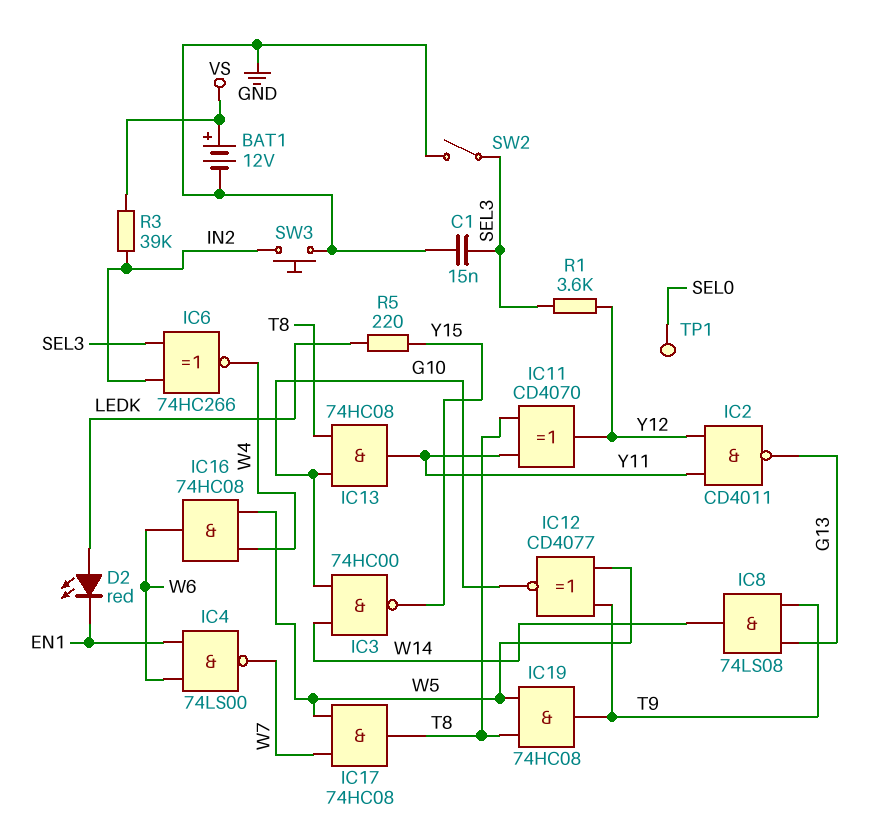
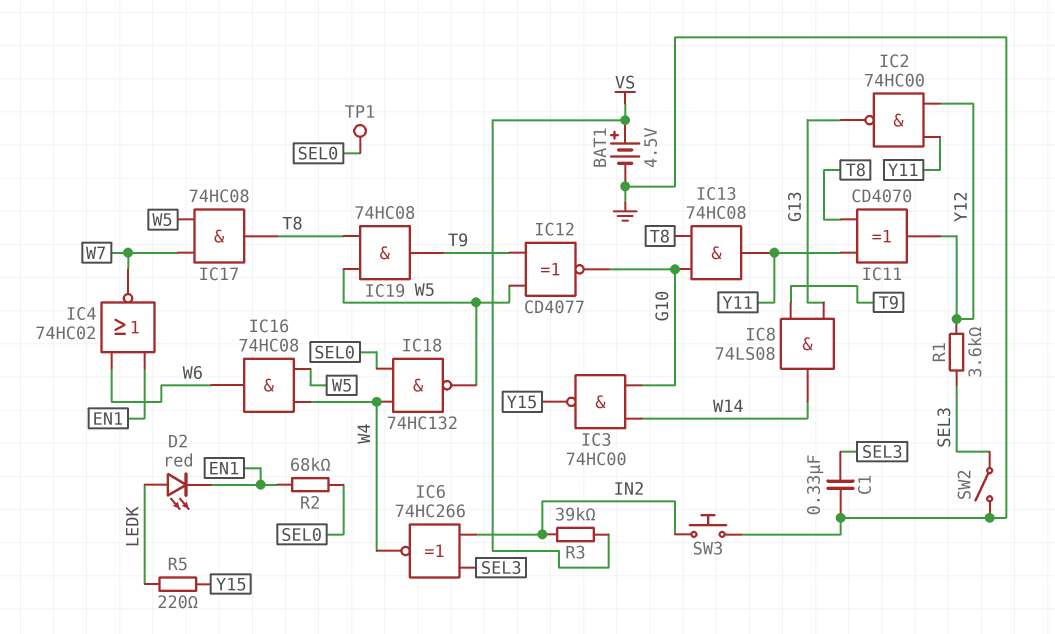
BAT1: 12V (plus VS, minus GND) -> 4.5V (plus VS, minus GND)
C1: 15nF (GND, SEL3) -> 330nF (GND, SEL3)
IC2: NAND CD4011 (in Y11, in Y12, out G13) -> NAND 74HC00 (in Y11, in Y12, out G13)
IC4: NAND 74LS00 (in EN1, in W6, out W7) -> NOR 74HC02 (in EN1, in W6, out W7)
IC18: none -> NAND 74HC132 (in SEL0, in W4, out W5)
R2: none -> 68k (EN1, SEL0)

